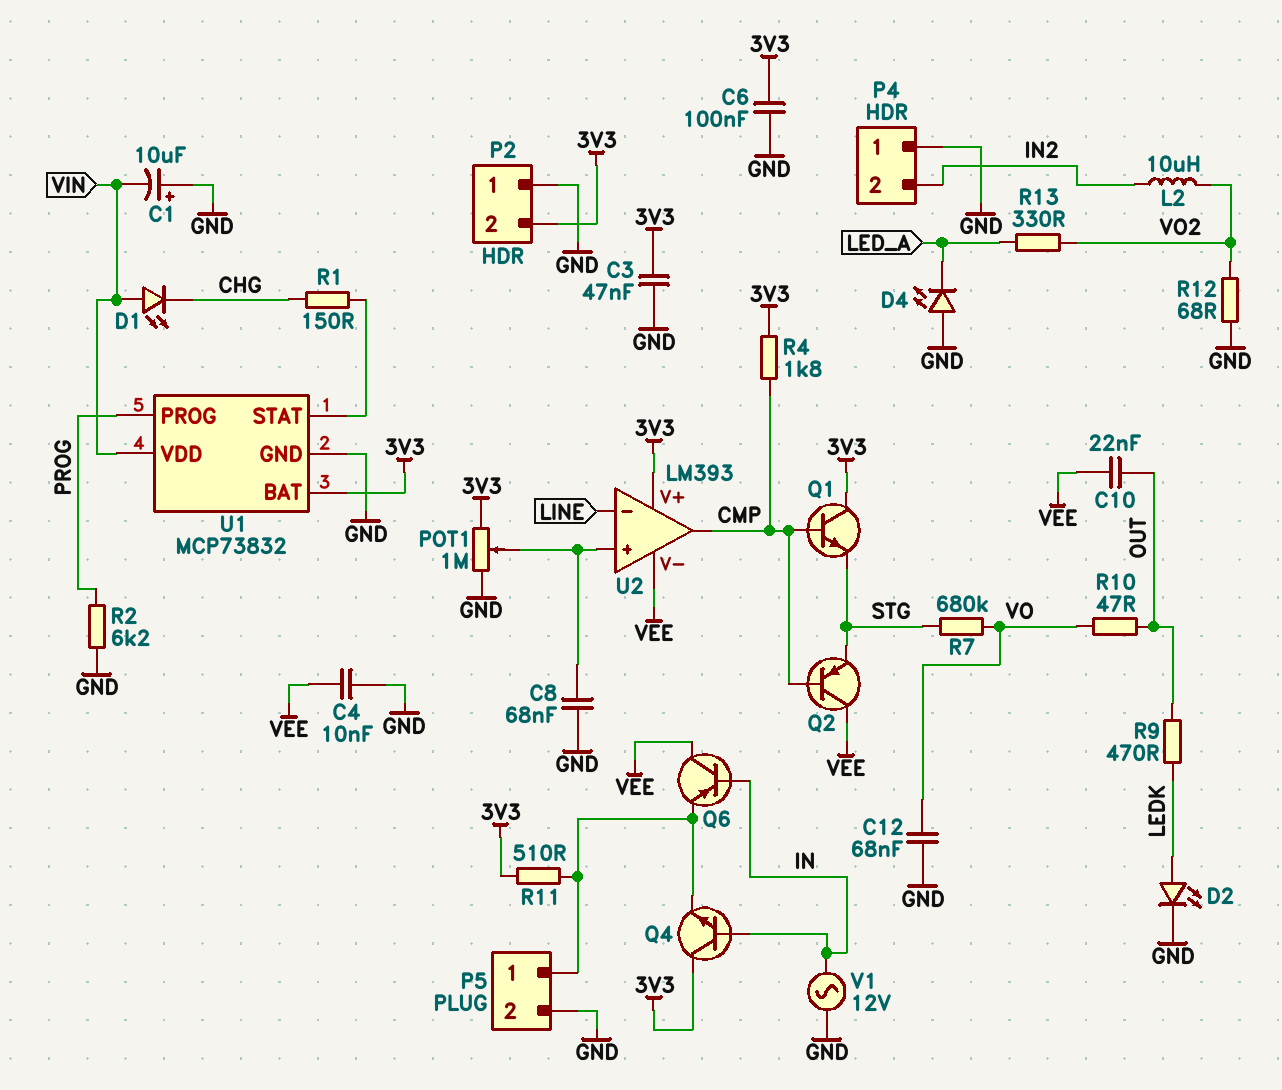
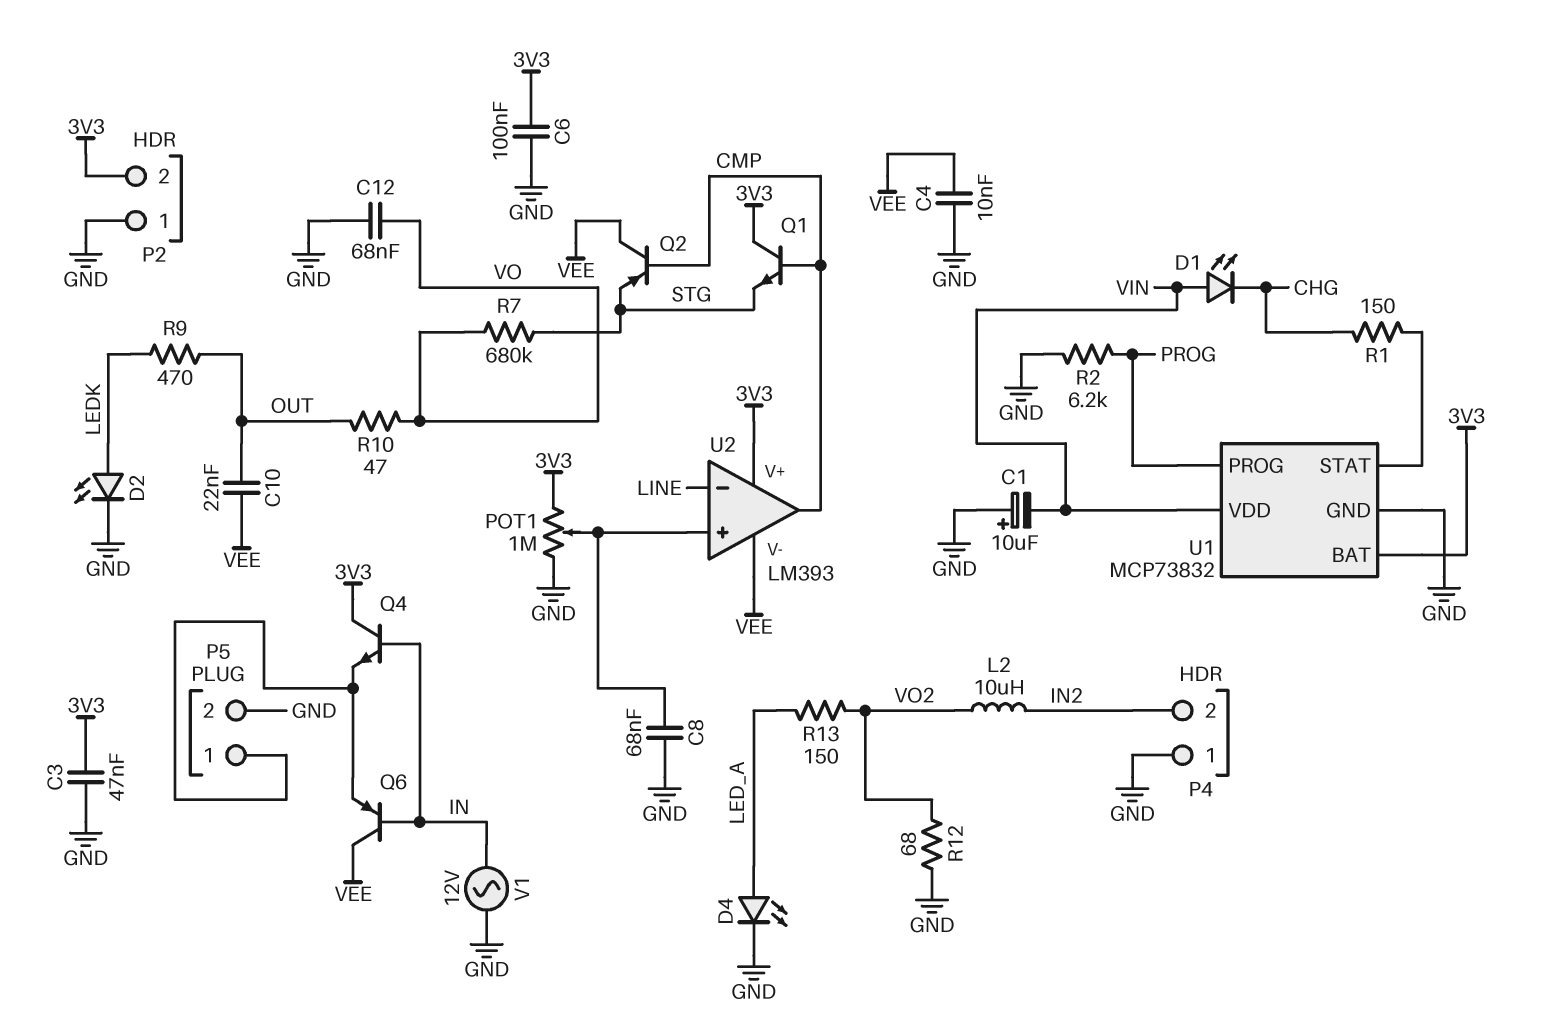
D4: LED (A GND, K LED_A) -> LED (A LED_A, K GND)
R4: 1.8k (3V3, CMP) -> none
R11: 510 (3V3, P5/1) -> none
R13: 330 (LED_A, VO2) -> 150 (LED_A, VO2)

